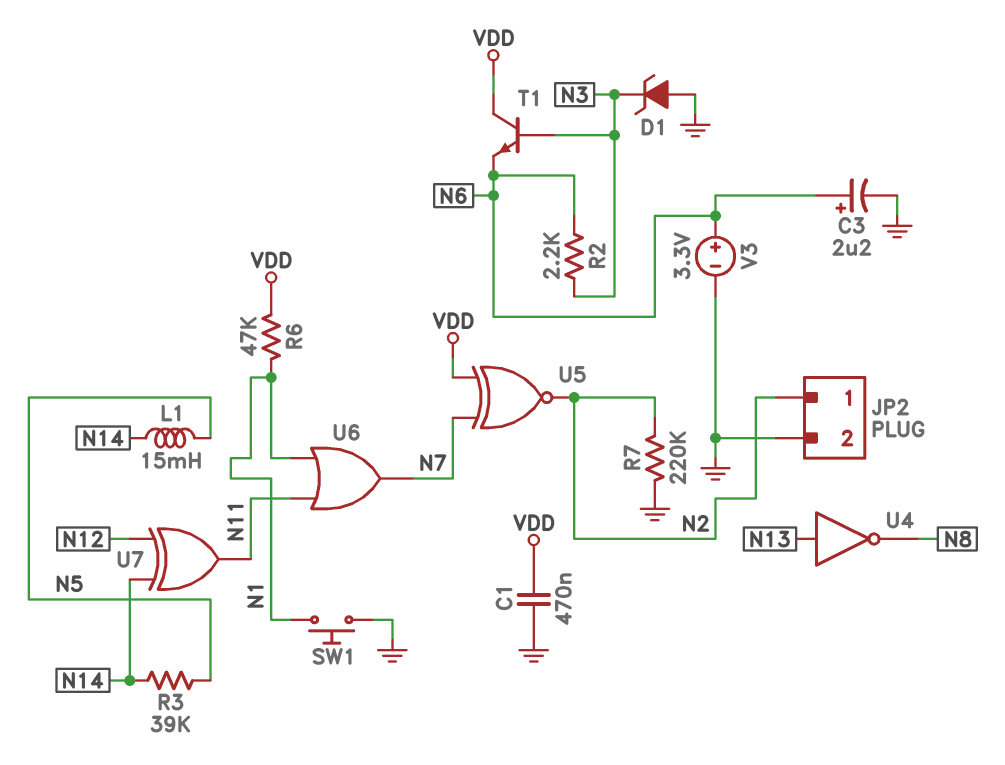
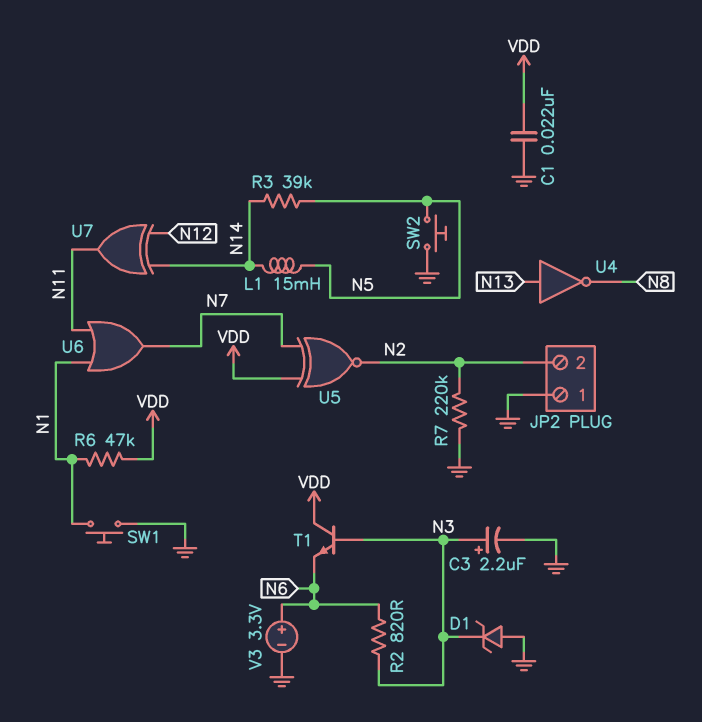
C1: 470nF (GND, VDD) -> 22nF (GND, VDD)
C3: 2.2uF (plus N6, minus GND) -> 2.2uF (plus N3, minus GND)
JP2 pin 1: N2 -> GND
JP2 pin 2: GND -> N2
R2: 2.2k (N3, N6) -> 820 (N3, N6)
SW2: none -> button (GND, N5)

